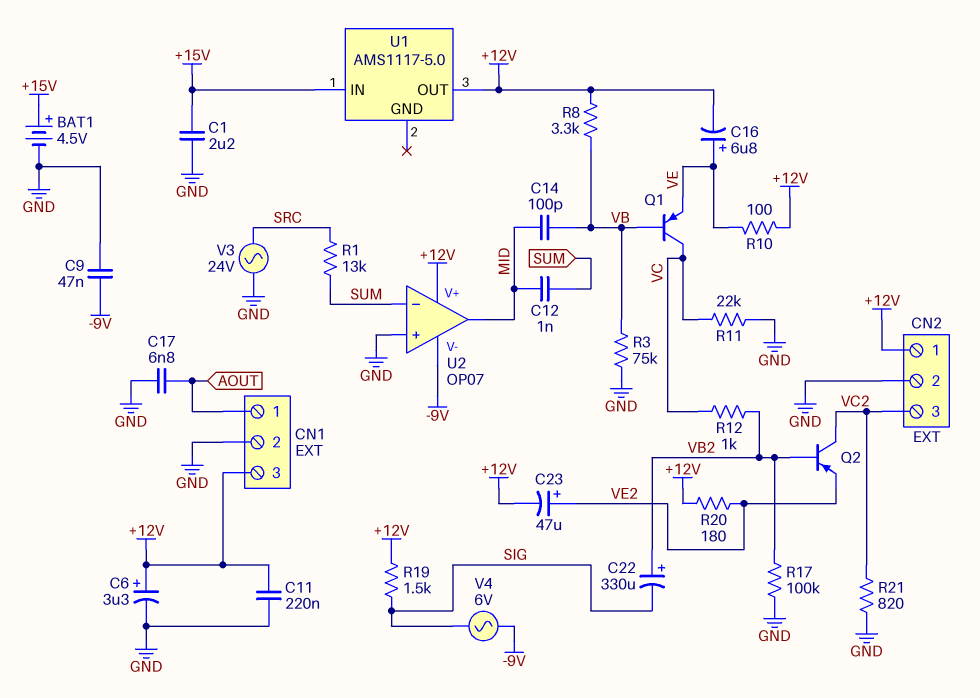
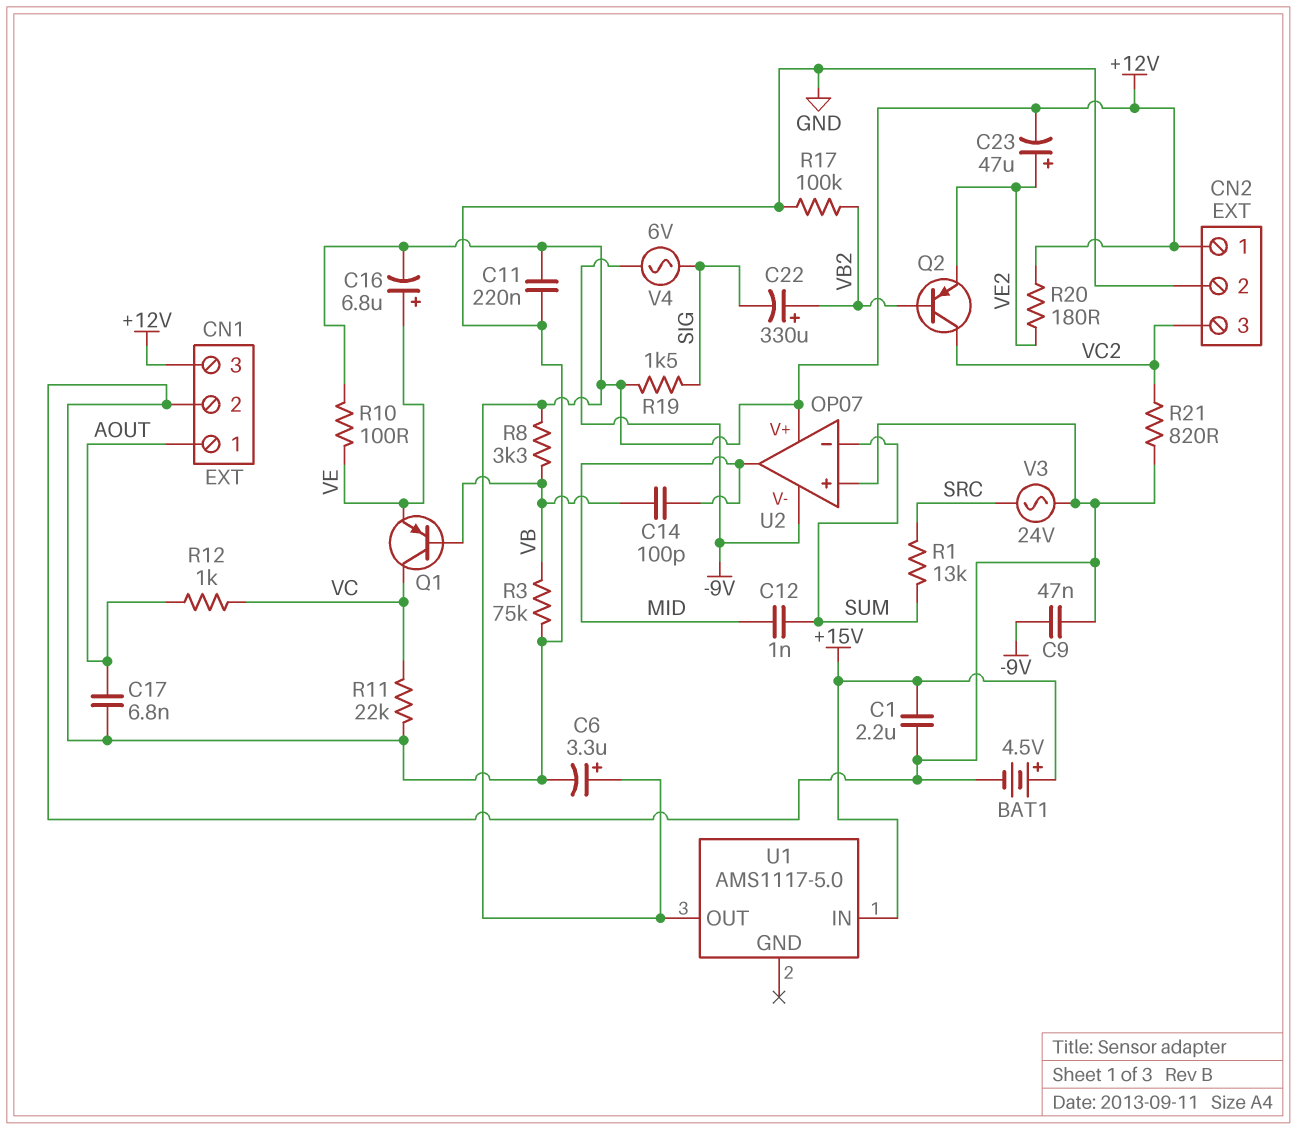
R12: 1k (VB2, VC) -> 1k (AOUT, VC)

